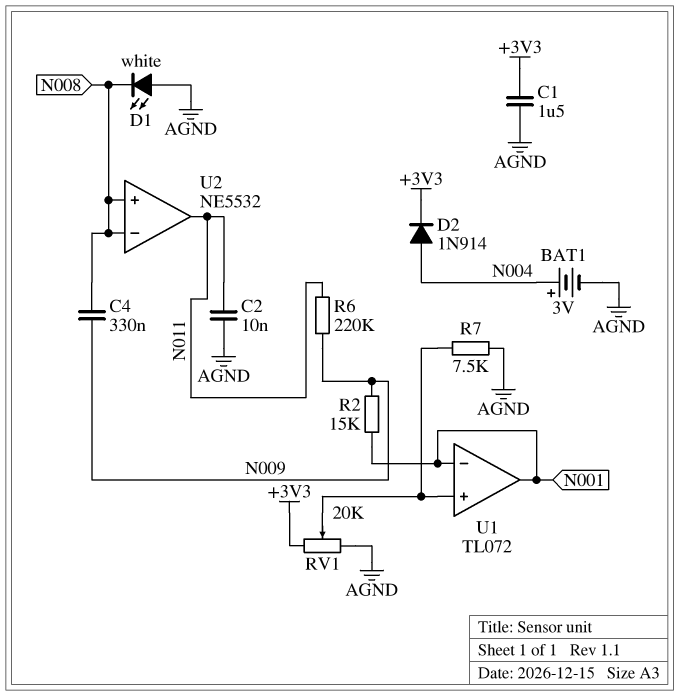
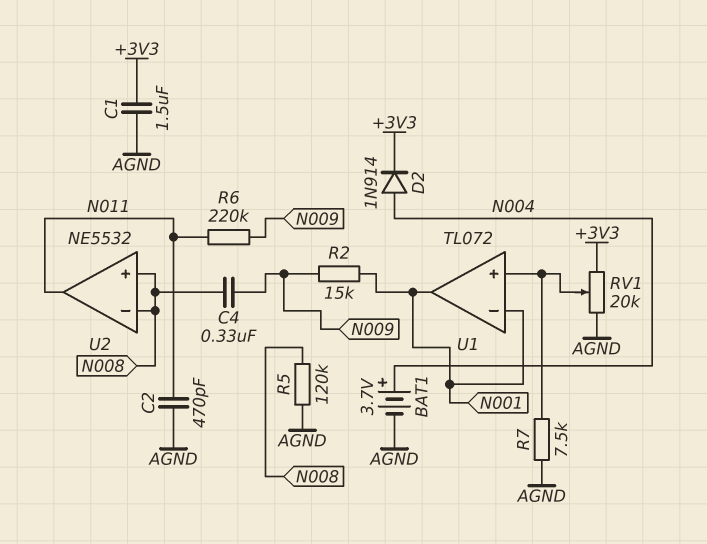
BAT1: 3V (plus N004, minus AGND) -> 3.7V (plus N004, minus AGND)
C2: 10nF (AGND, N011) -> 470pF (AGND, N011)
D1: LED white (A AGND, K N008) -> none
R5: none -> 120k (AGND, N008)

